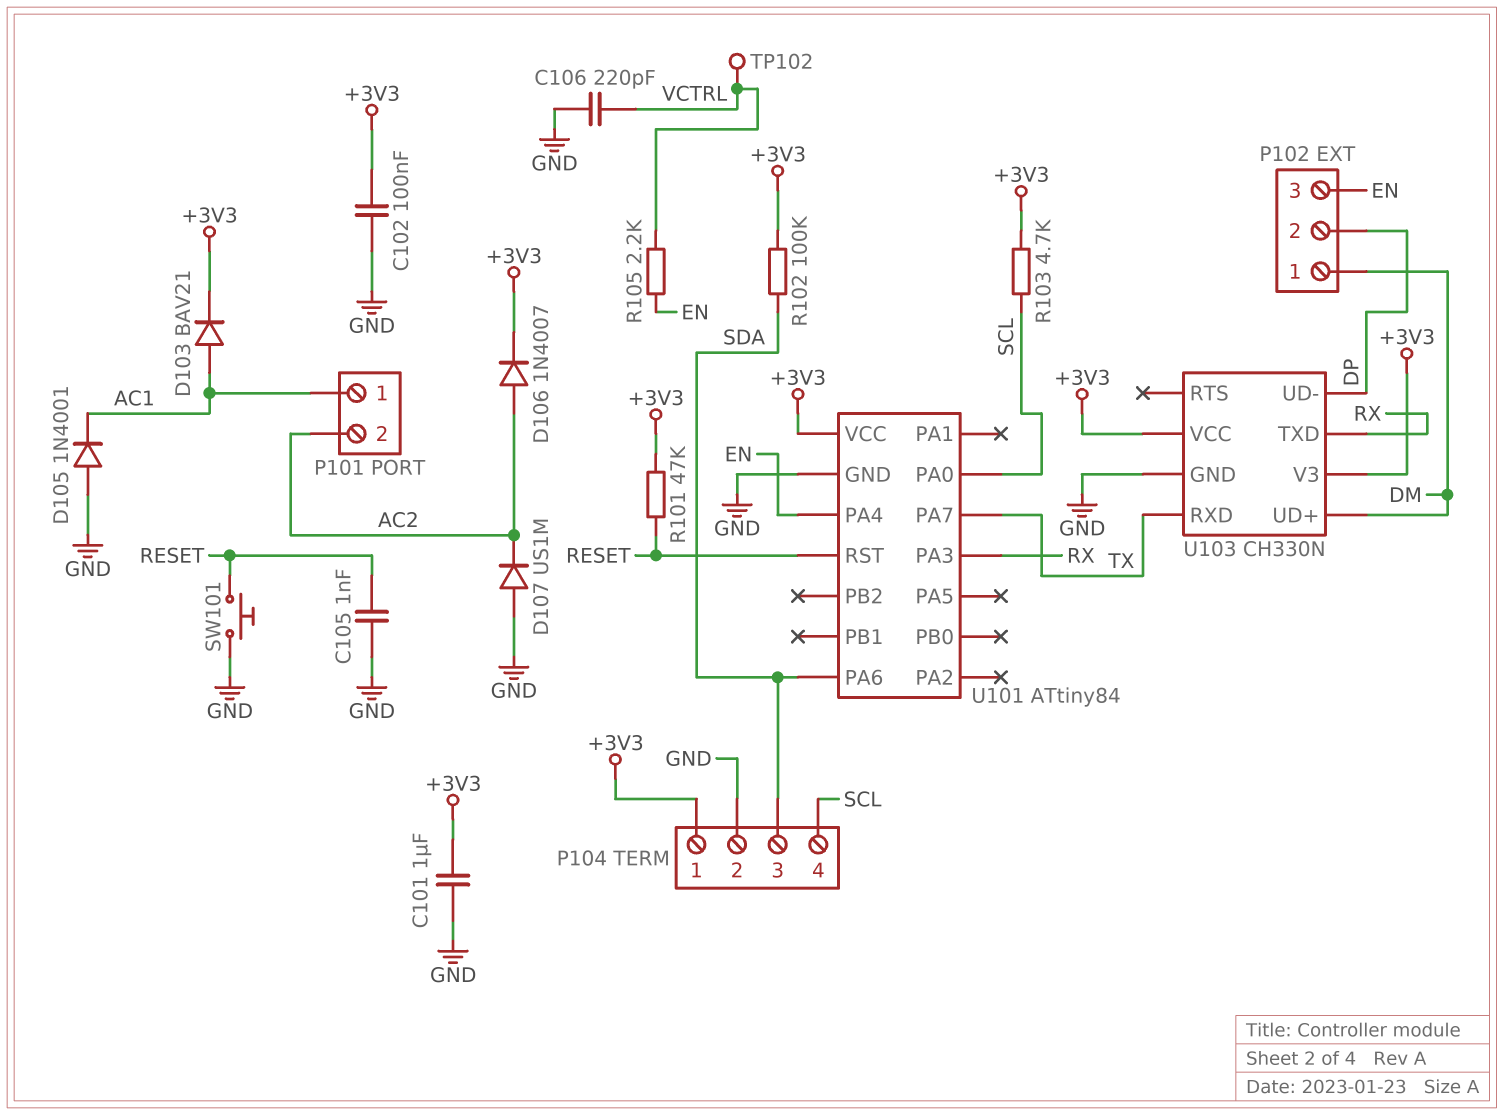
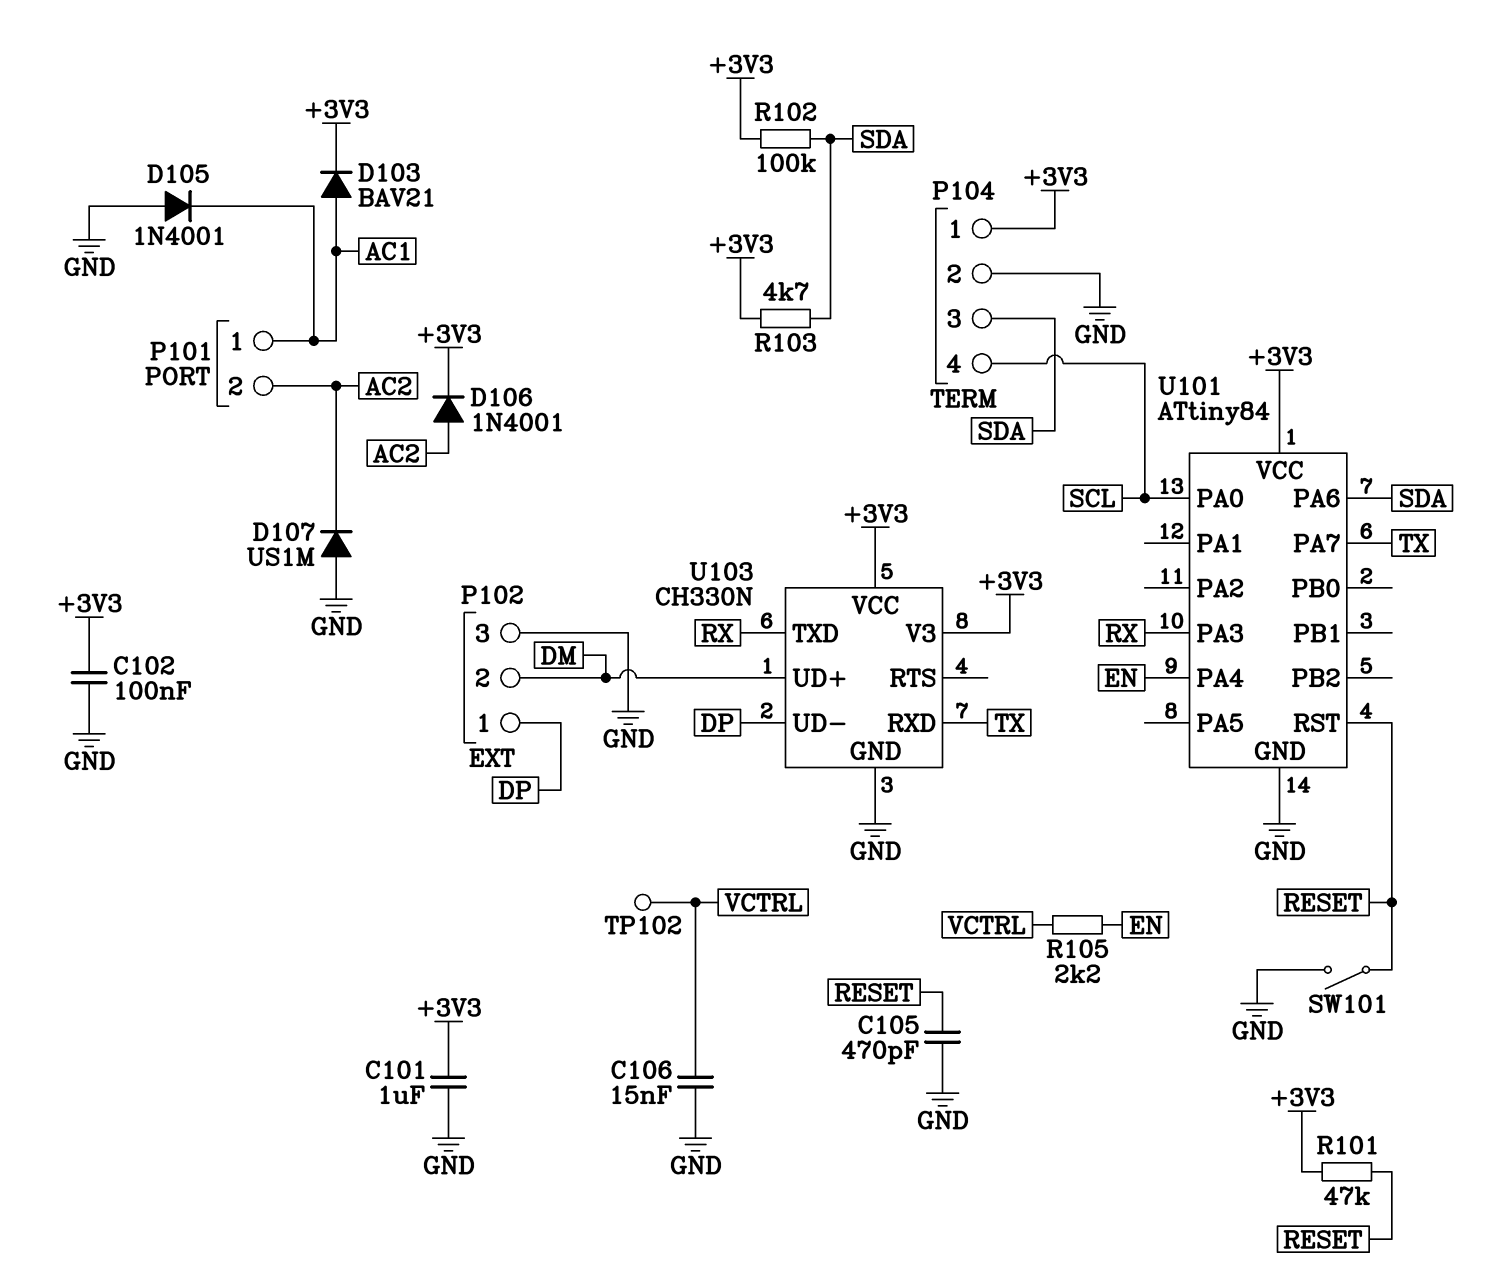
C105: 1nF (GND, RESET) -> 470pF (GND, RESET)
C106: 220pF (GND, VCTRL) -> 15nF (GND, VCTRL)
D106: diode 1N4007 (A AC2, K +3V3) -> diode 1N4001 (A AC2, K +3V3)
P102 pin 1: DM -> DP
P102 pin 2: DP -> DM
P102 pin 3: EN -> GND
R103: 4.7k (+3V3, SCL) -> 4.7k (+3V3, SDA)
SW101: button (GND, RESET) -> switch (GND, RESET)

